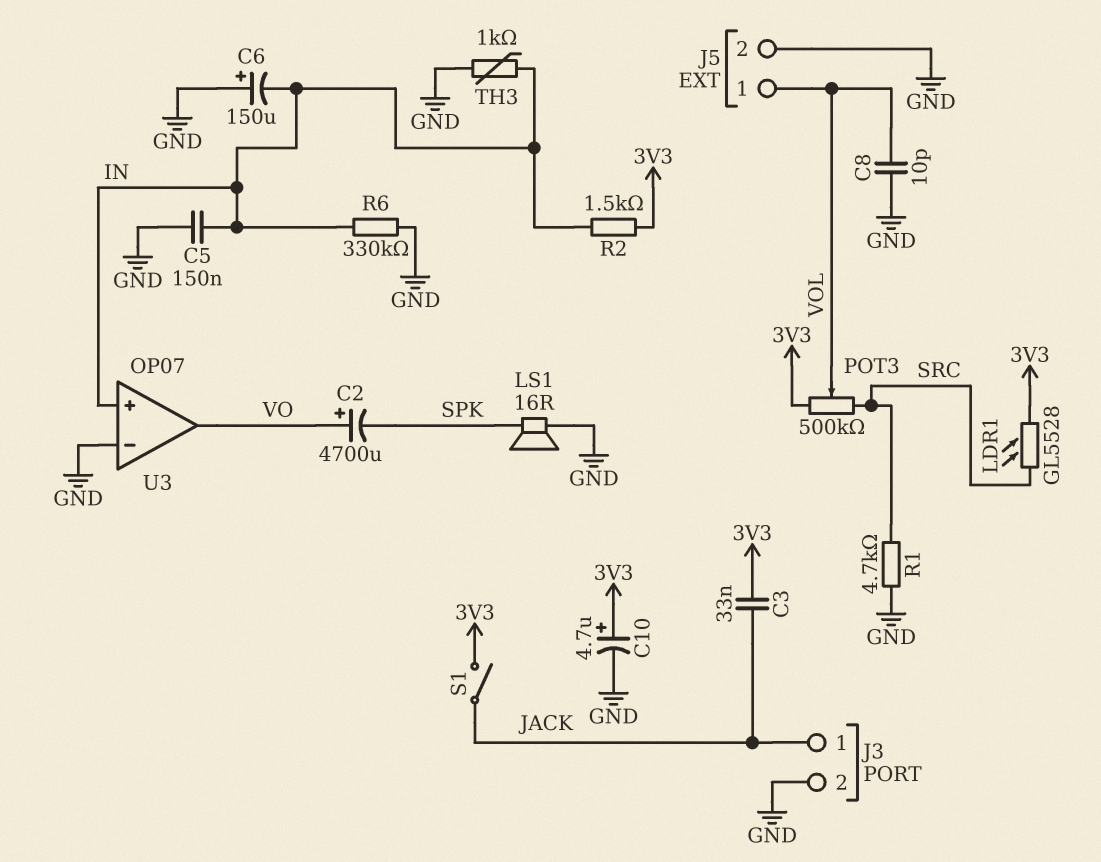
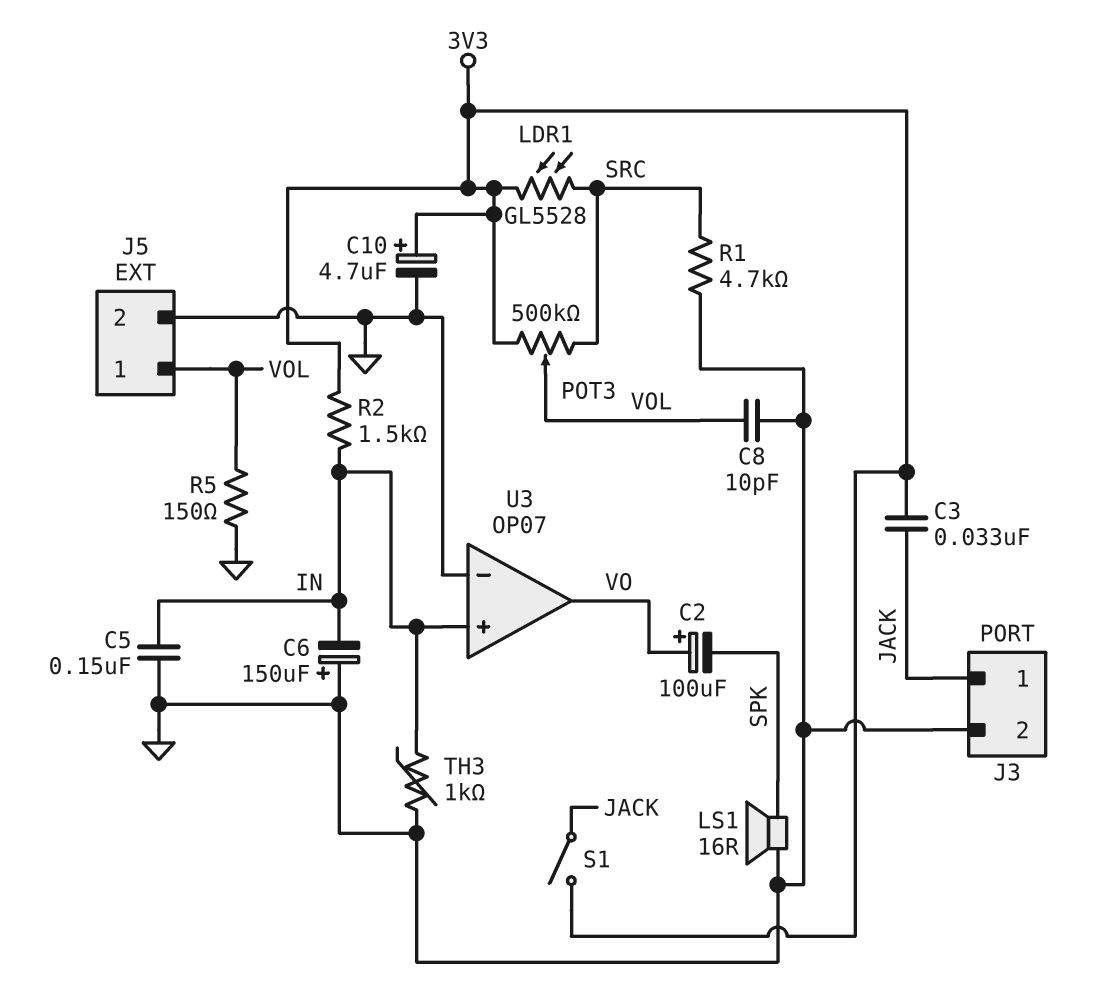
C2: 4700uF (plus VO, minus SPK) -> 100uF (plus VO, minus SPK)
R5: none -> 150 (GND, VOL)
R6: 330k (GND, IN) -> none

